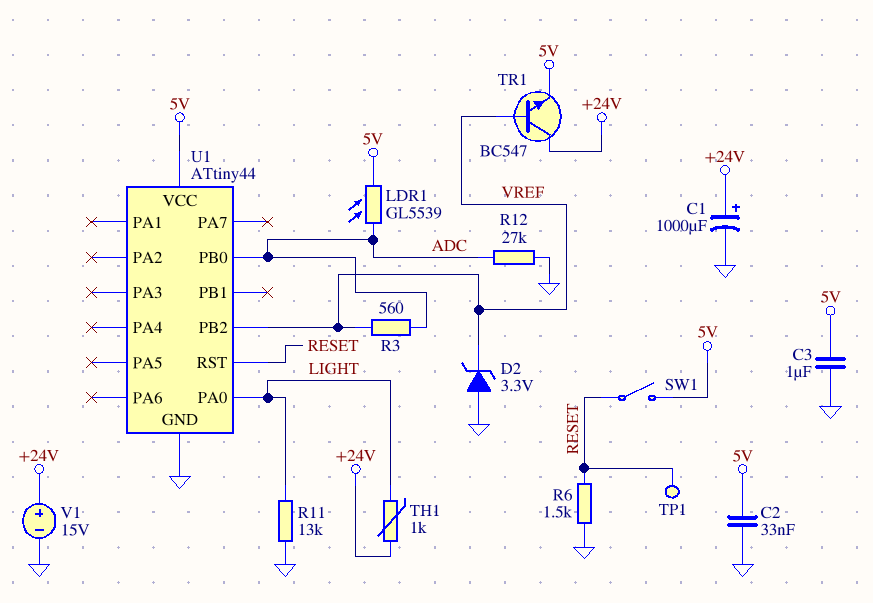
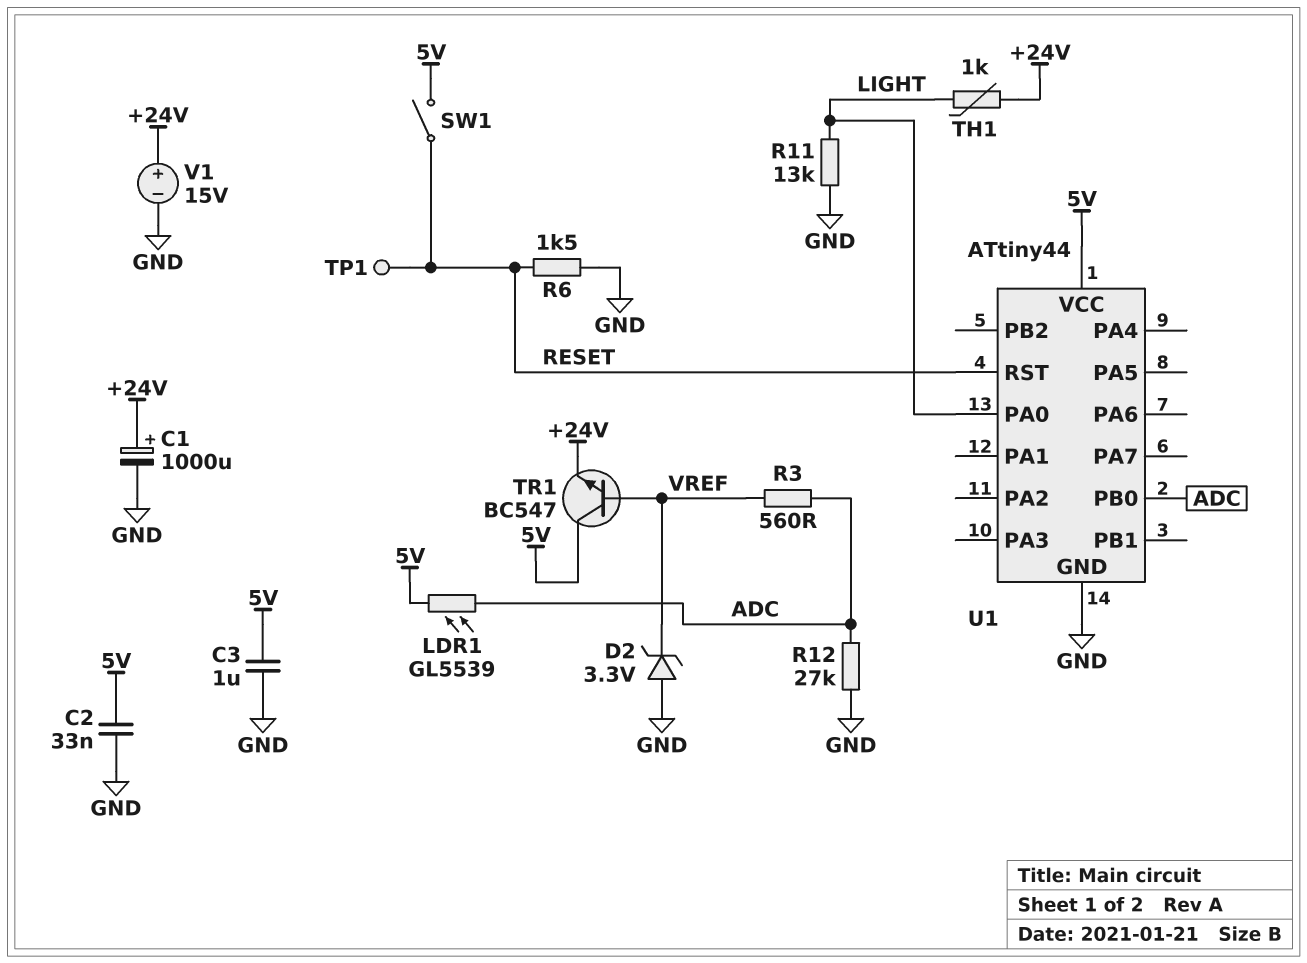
TR1: NPN BC547 (B VREF, C +24V, E 5V) -> NPN BC547 (B VREF, C 5V, E +24V)
U1 pin PB2: VREF -> none

